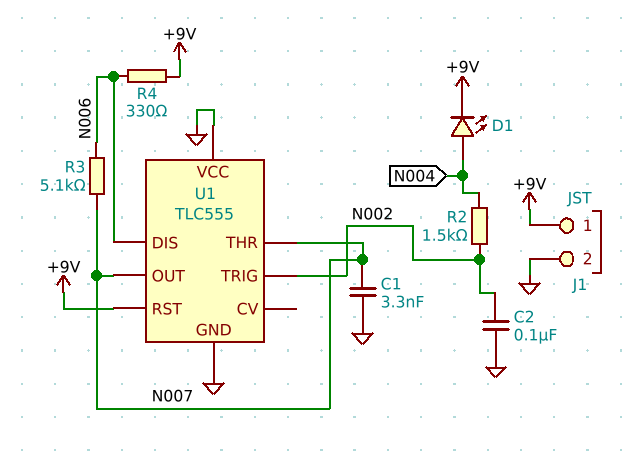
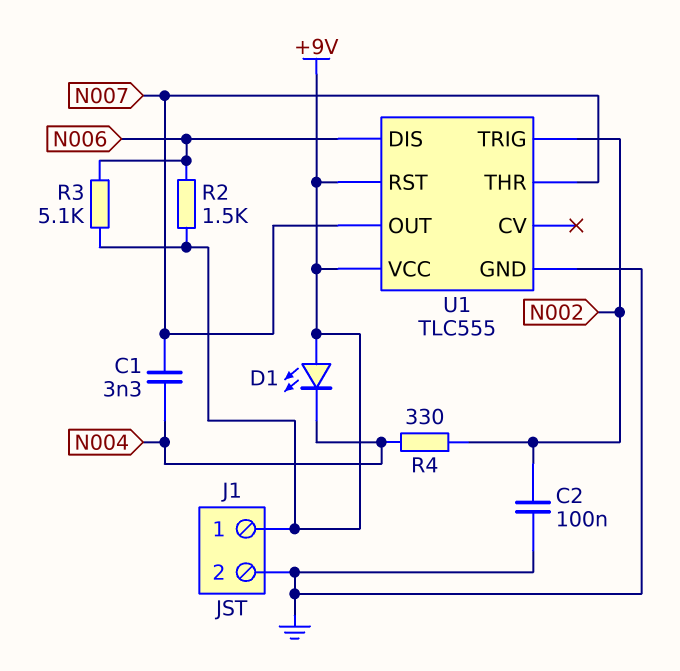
C1: 3.3nF (GND, N007) -> 3.3nF (N004, N007)
D1: LED (A N004, K +9V) -> LED (A +9V, K N004)
R2: 1.5k (N002, N004) -> 1.5k (+9V, N006)
R3: 5.1k (N006, N007) -> 5.1k (+9V, N006)
R4: 330 (+9V, N006) -> 330 (N002, N004)
U1 pin VCC: GND -> +9V

